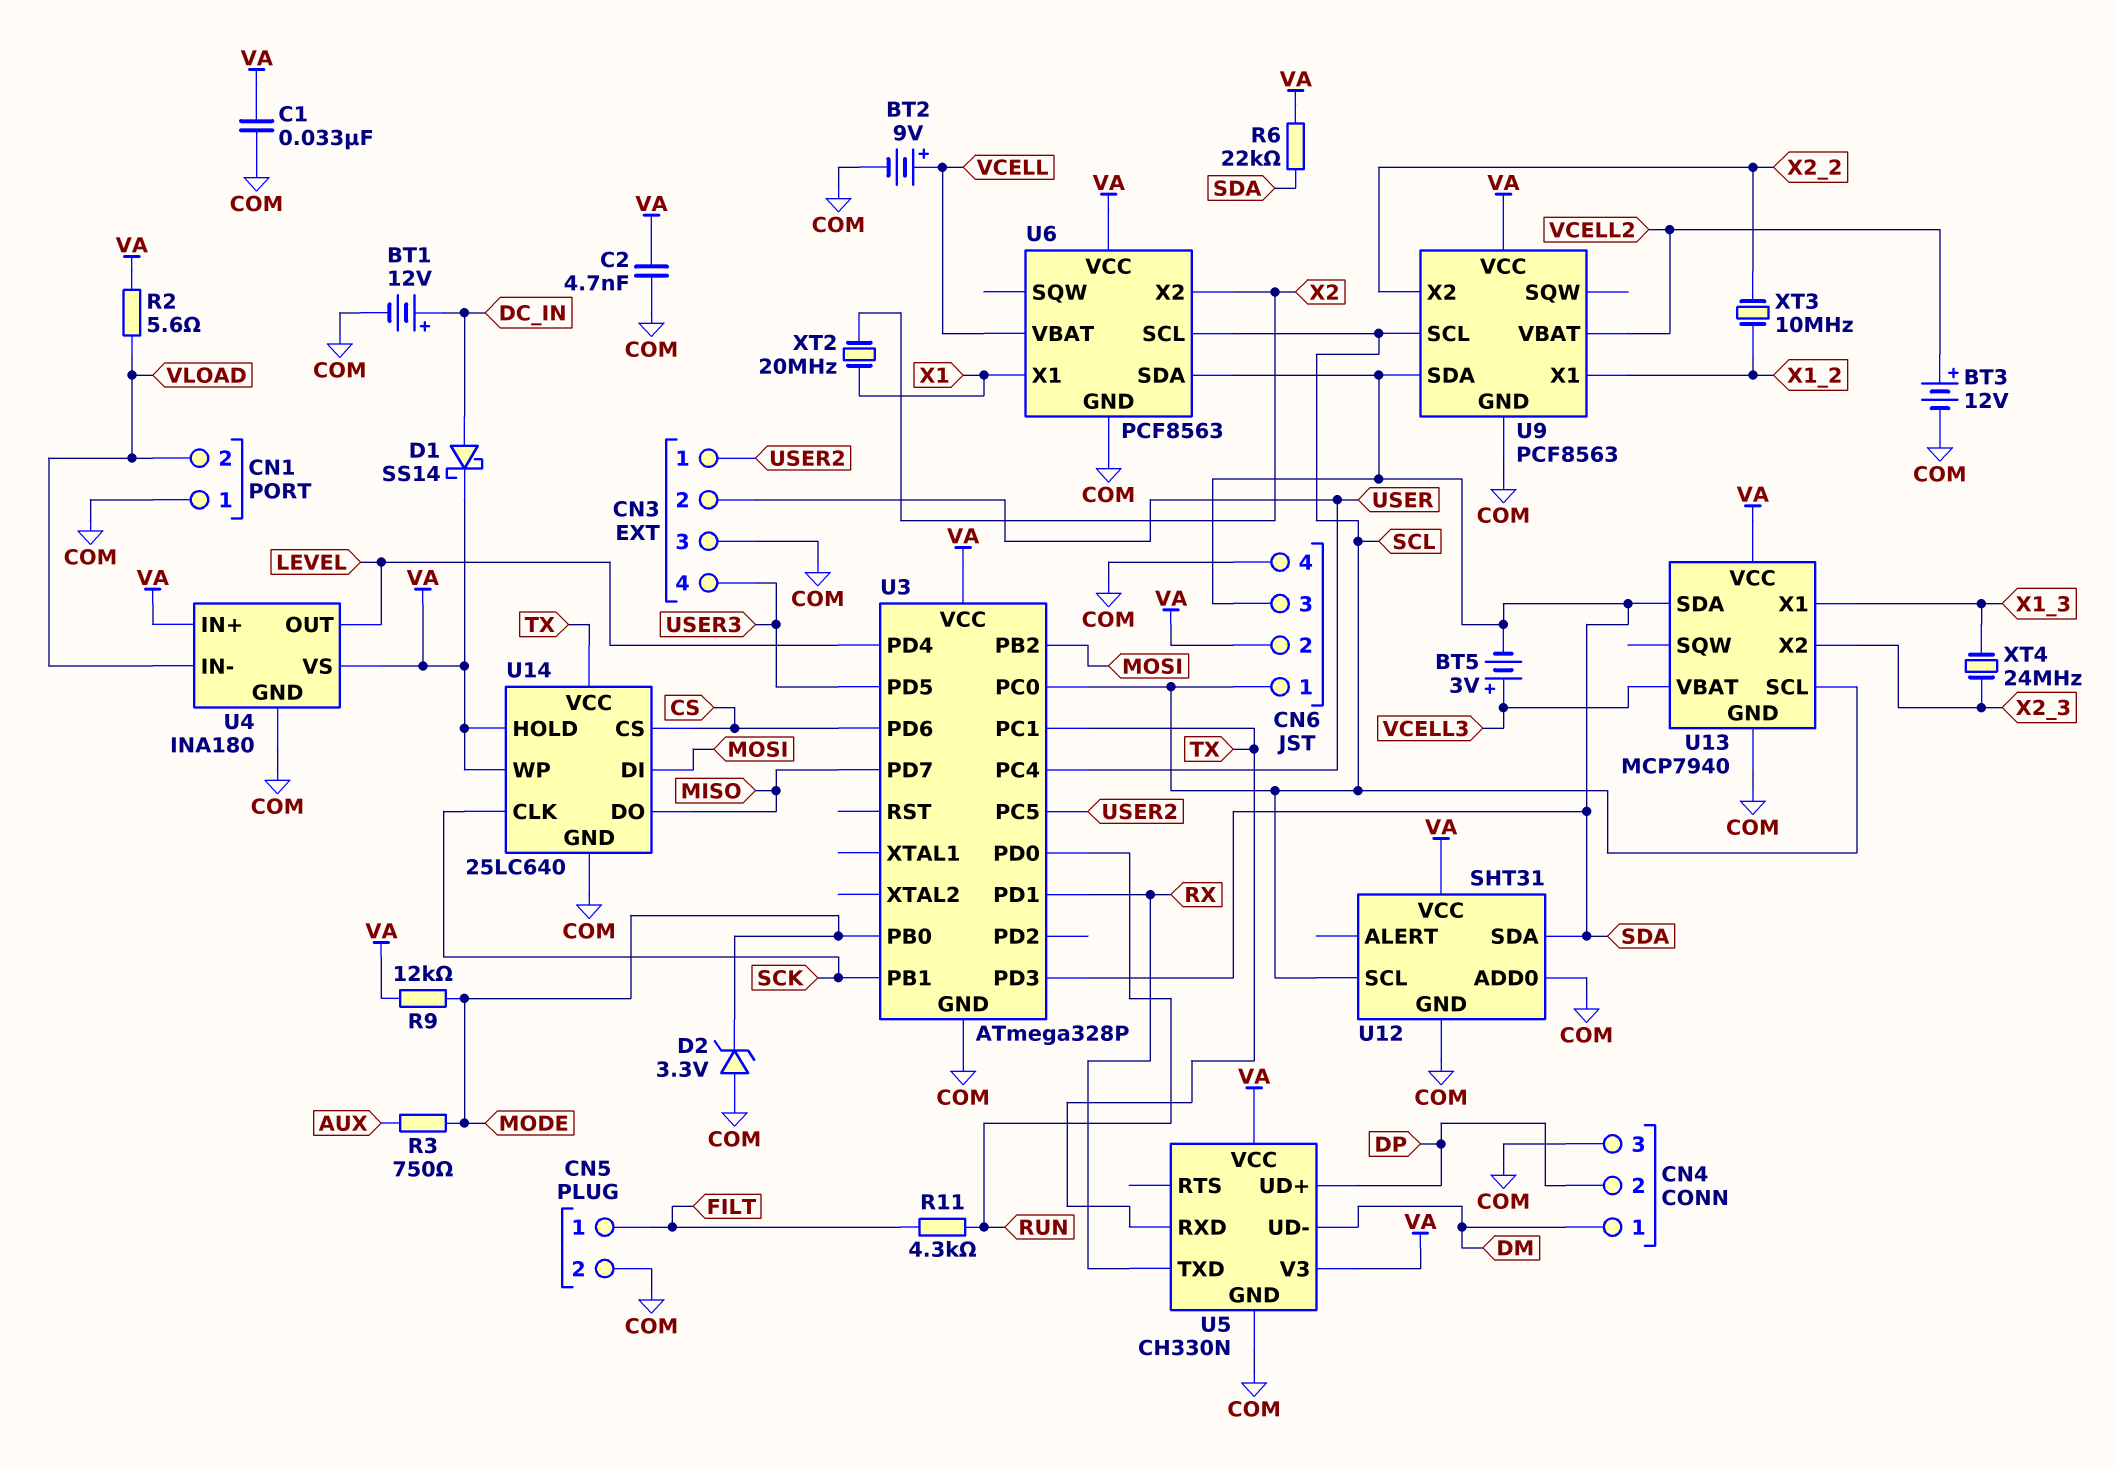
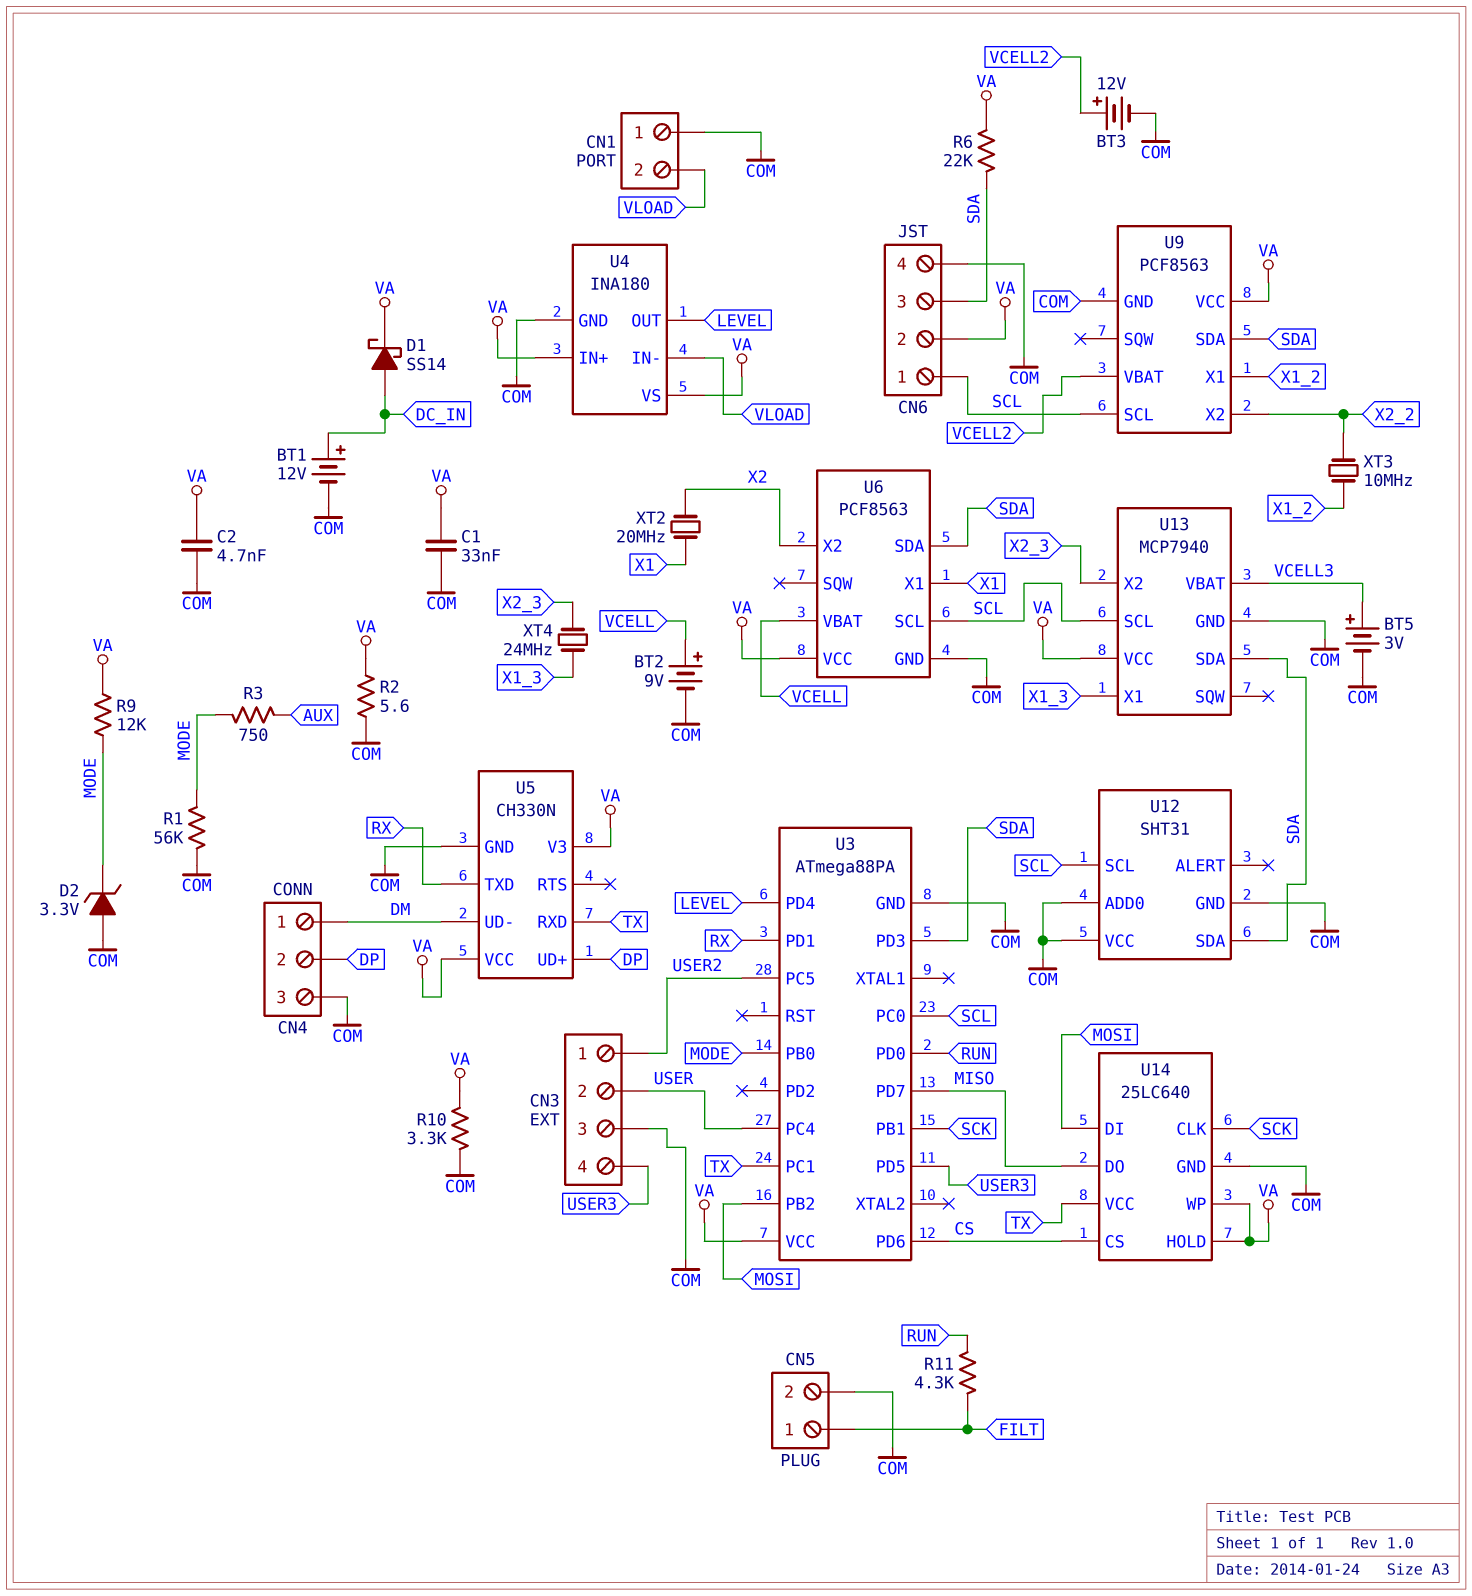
BT5: 3V (plus VCELL3, minus SDA) -> 3V (plus VCELL3, minus COM)
R1: none -> 56k (COM, MODE)
R2: 5.6 (VA, VLOAD) -> 5.6 (COM, VA)
R10: none -> 3.3k (COM, VA)
U3: ATmega328P -> ATmega88PA
U12 pin VCC: VA -> COM

